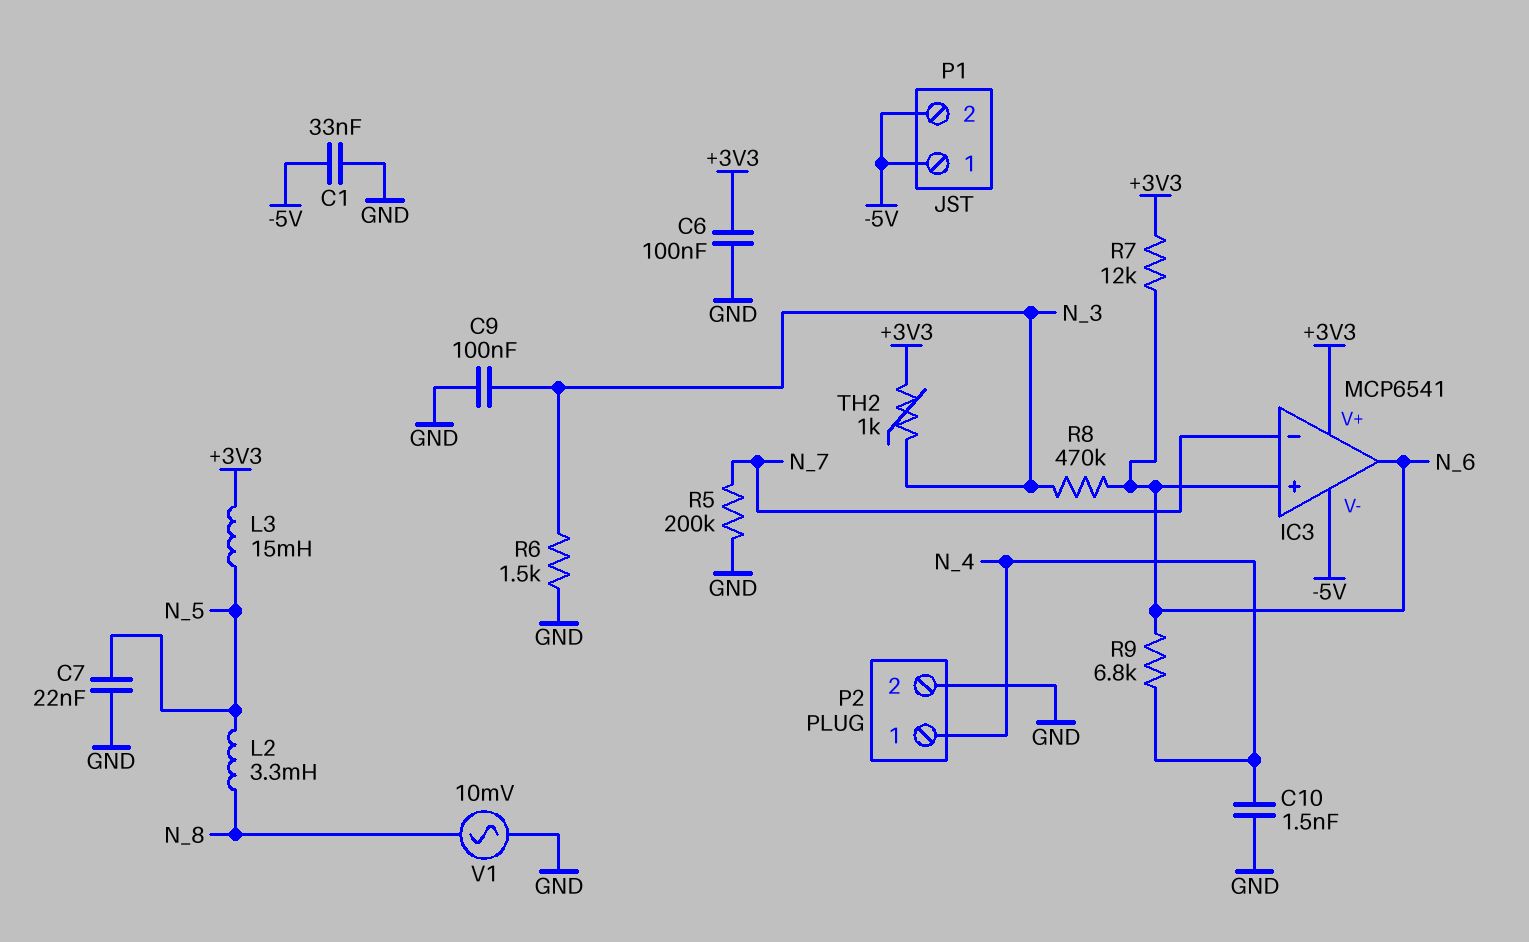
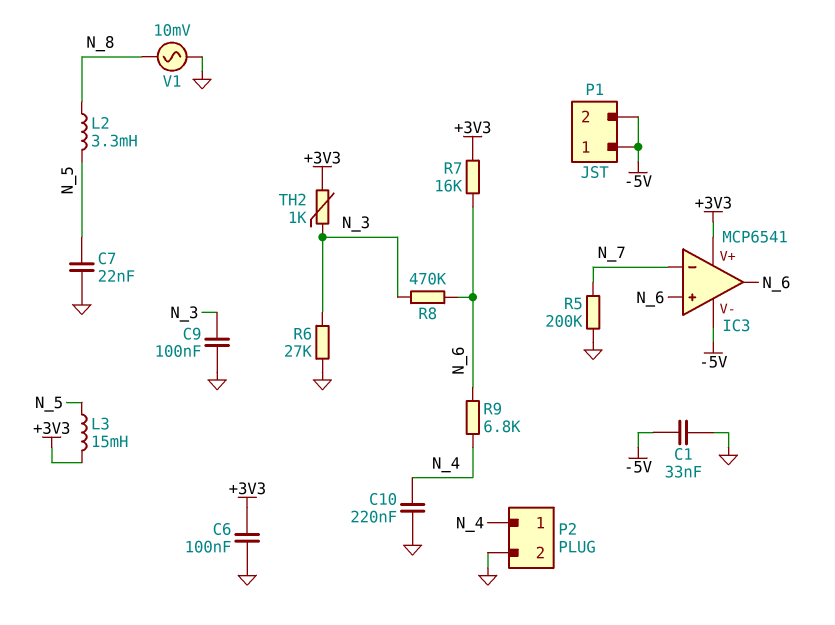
C10: 1.5nF (GND, N_4) -> 220nF (GND, N_4)
R6: 1.5k (GND, N_3) -> 27k (GND, N_3)
R7: 12k (+3V3, N_6) -> 16k (+3V3, N_6)

